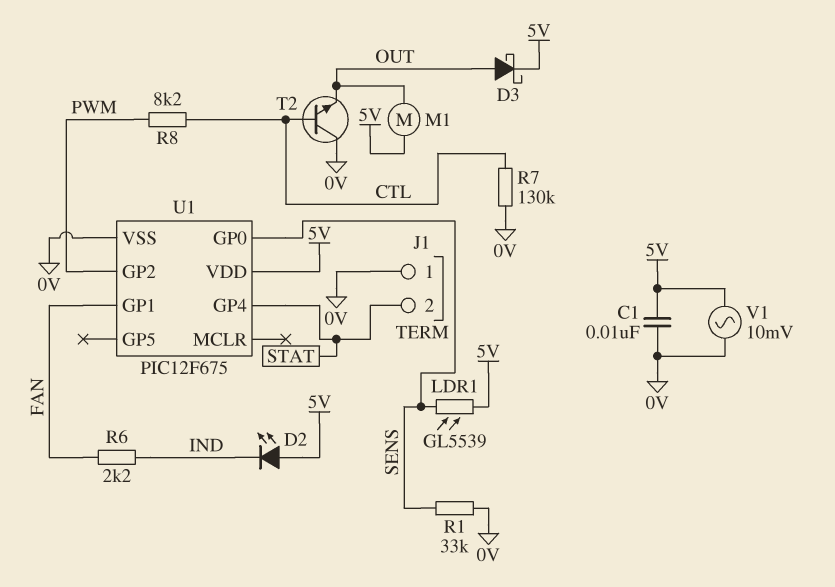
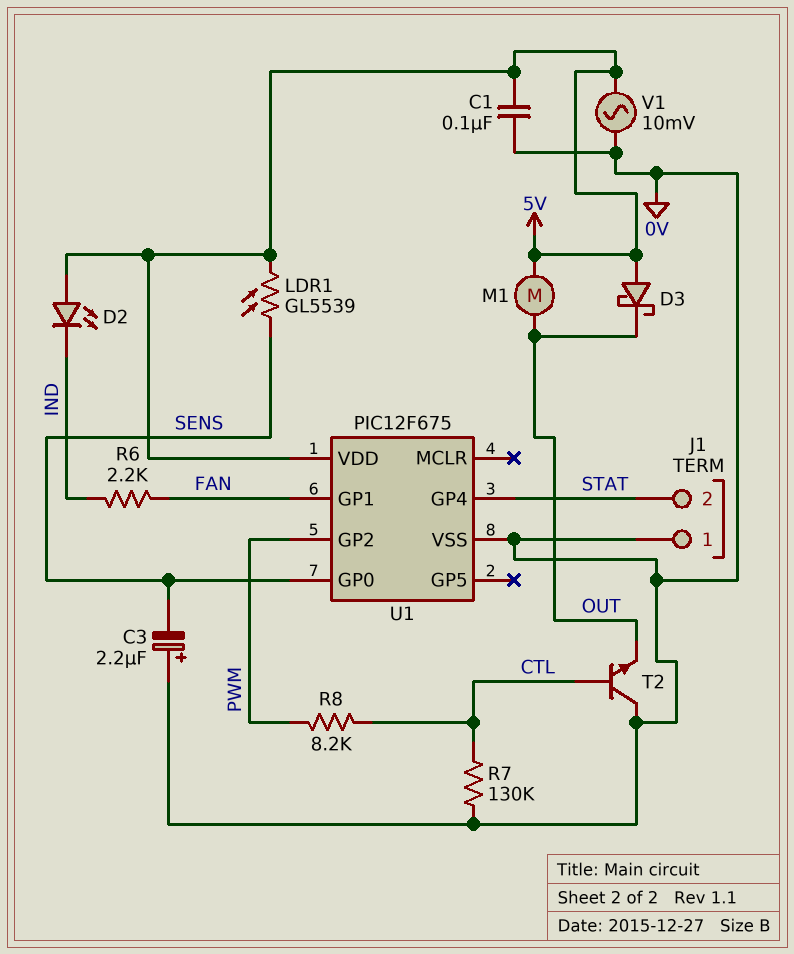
C1: 10nF (0V, 5V) -> 100nF (0V, 5V)
C3: none -> 2.2uF (plus 0V, minus SENS)
D3: schottky (A OUT, K 5V) -> schottky (A 5V, K OUT)
R1: 33k (0V, SENS) -> none

